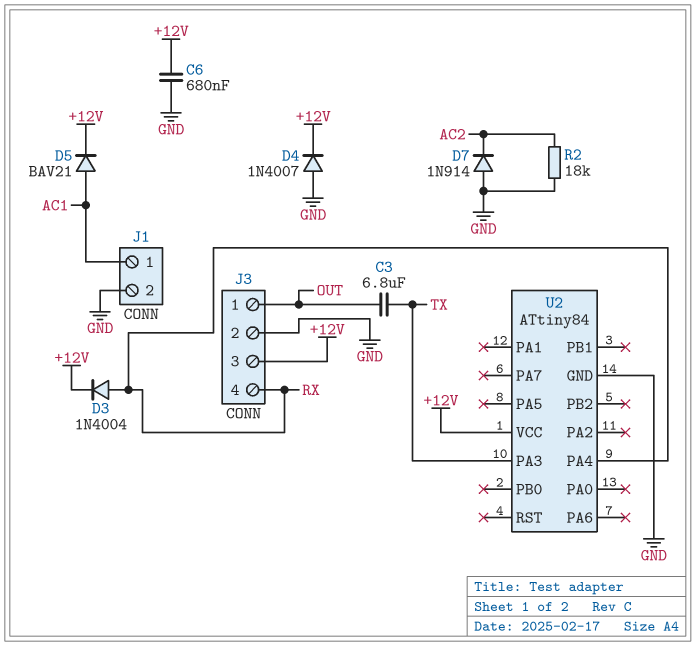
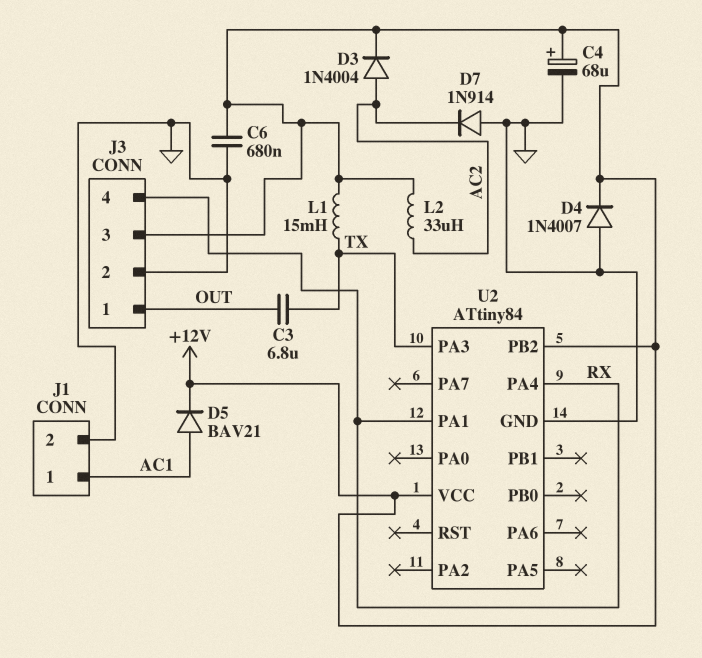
C4: none -> 68uF (plus +12V, minus GND)
D3: diode 1N4004 (A RX, K +12V) -> diode 1N4004 (A AC2, K +12V)
L1: none -> 15mH (+12V, TX)
L2: none -> 33uH (+12V, AC2)
R2: 18k (AC2, GND) -> none
U2 pin PA1: none -> RX
U2 pin PB2: none -> +12V

